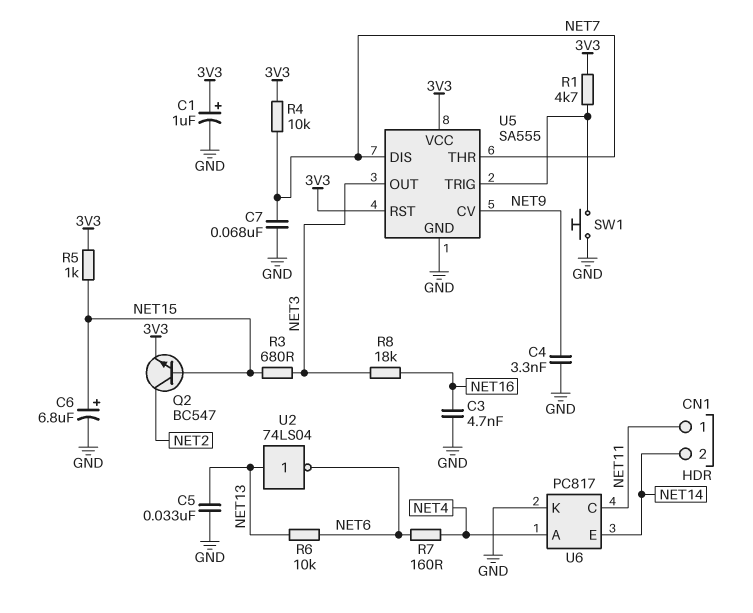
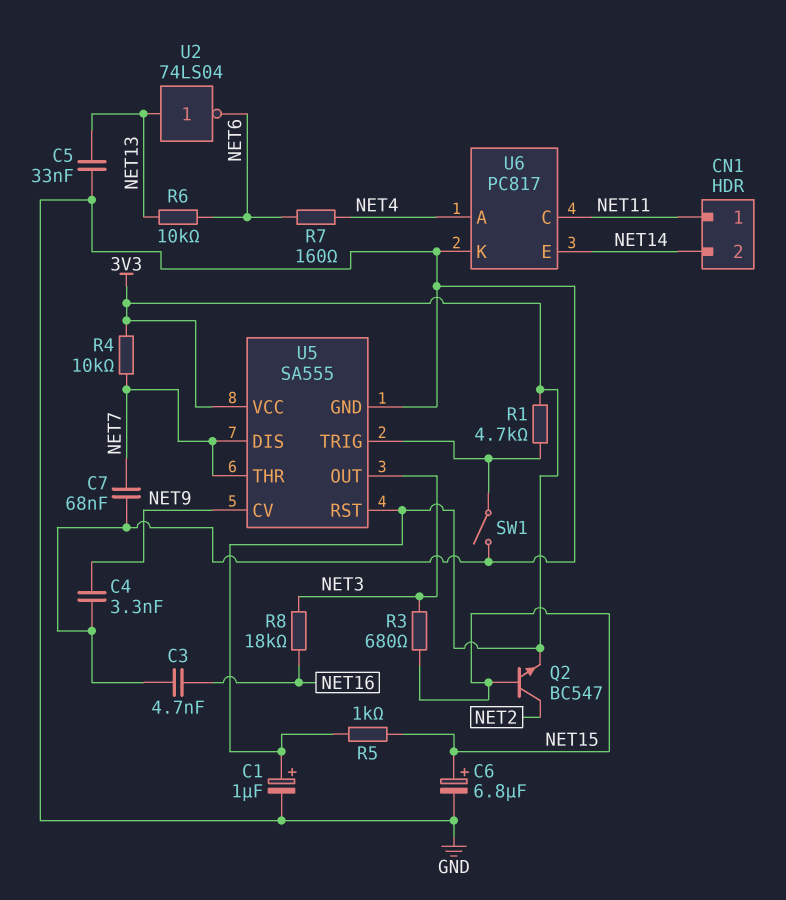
SW1: button (GND, U5/TRIG) -> switch (GND, U5/TRIG)

